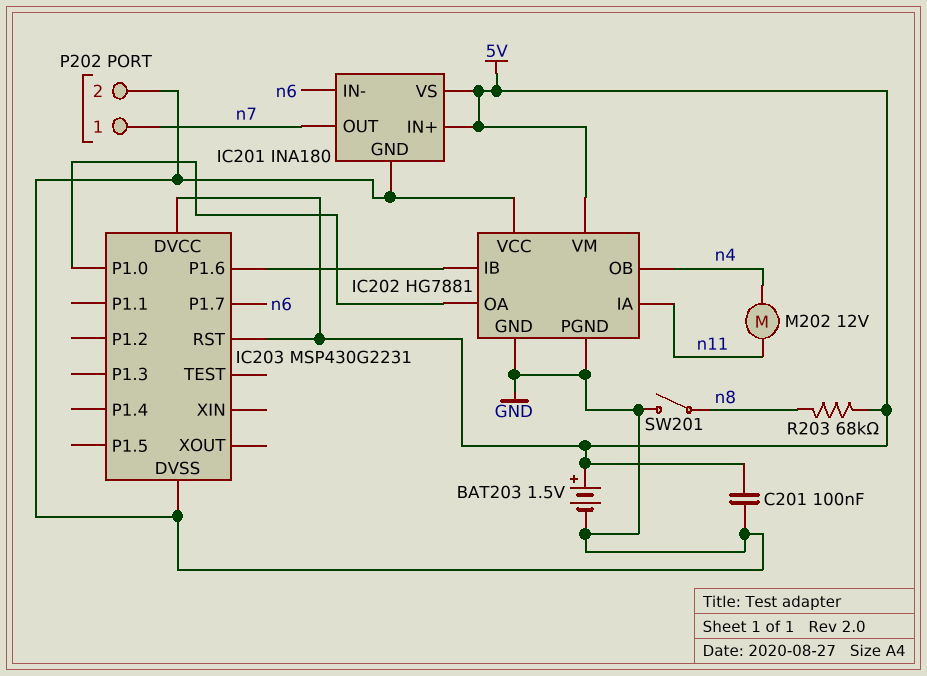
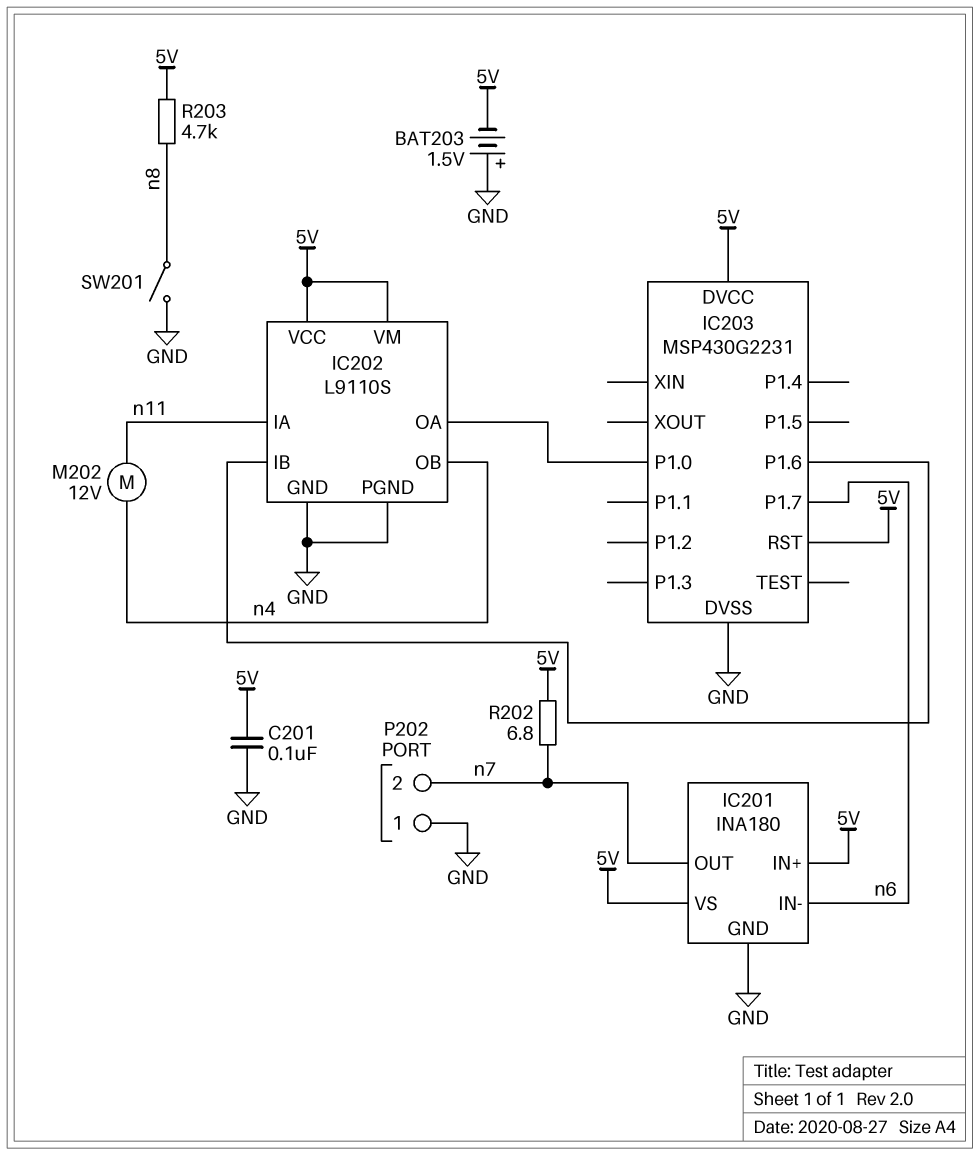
BAT203: 1.5V (plus 5V, minus GND) -> 1.5V (plus GND, minus 5V)
IC202: HG7881 -> L9110S
IC202 pin VCC: GND -> 5V
P202 pin 1: n7 -> GND
P202 pin 2: GND -> n7
R202: none -> 6.8 (5V, n7)
R203: 68k (5V, n8) -> 4.7k (5V, n8)

